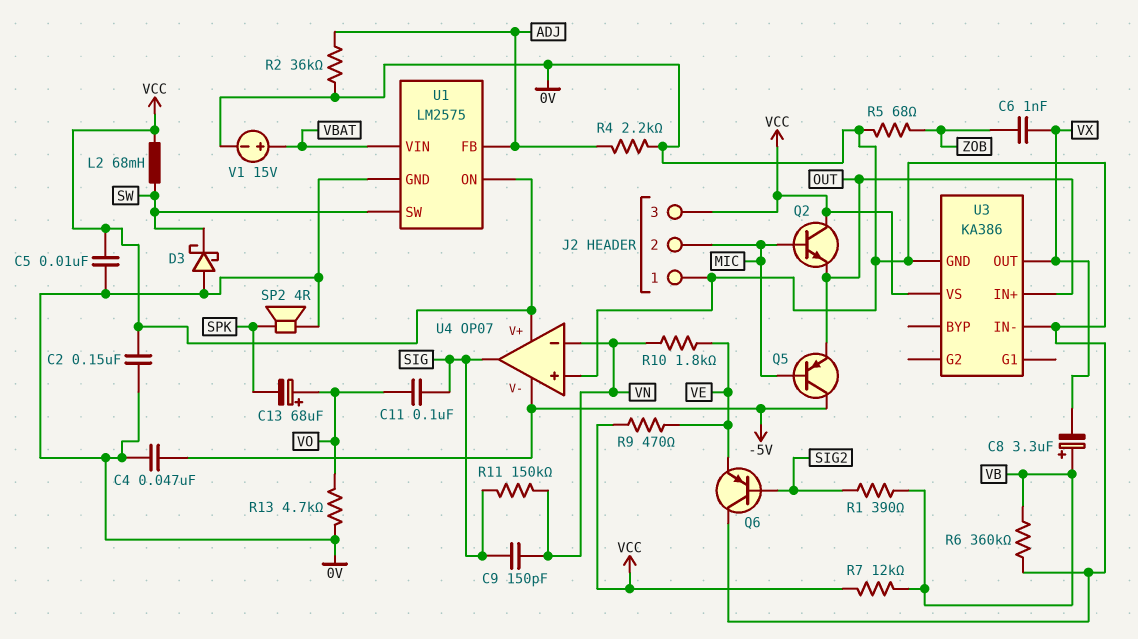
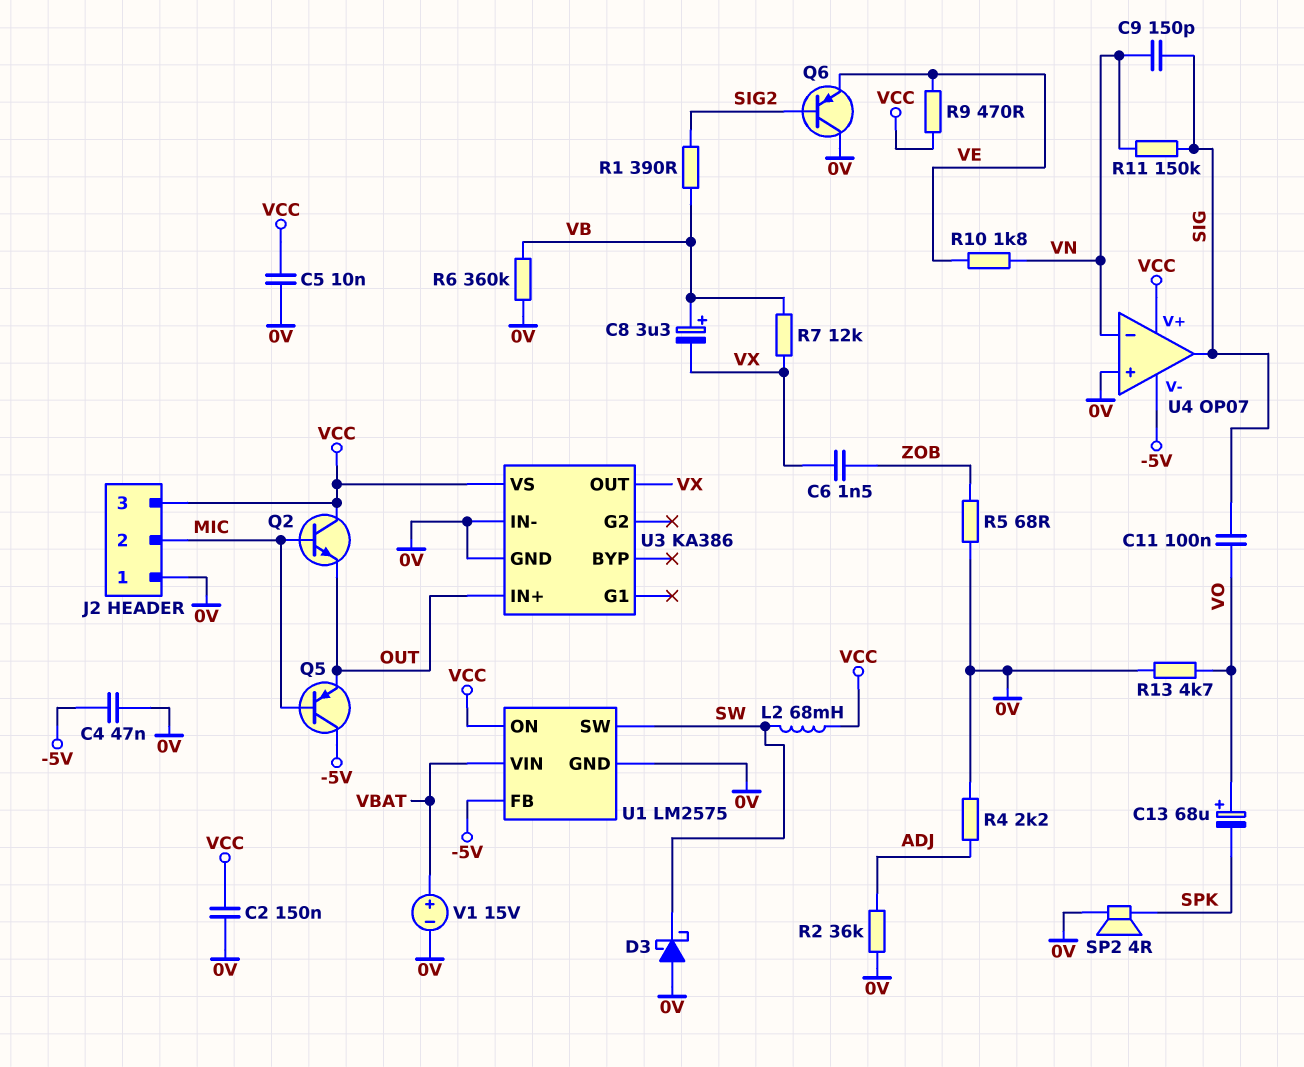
C6: 1nF (VX, ZOB) -> 1.5nF (VX, ZOB)
R7: 12k (VB, VCC) -> 12k (VB, VX)
U1 pin FB: ADJ -> -5V

